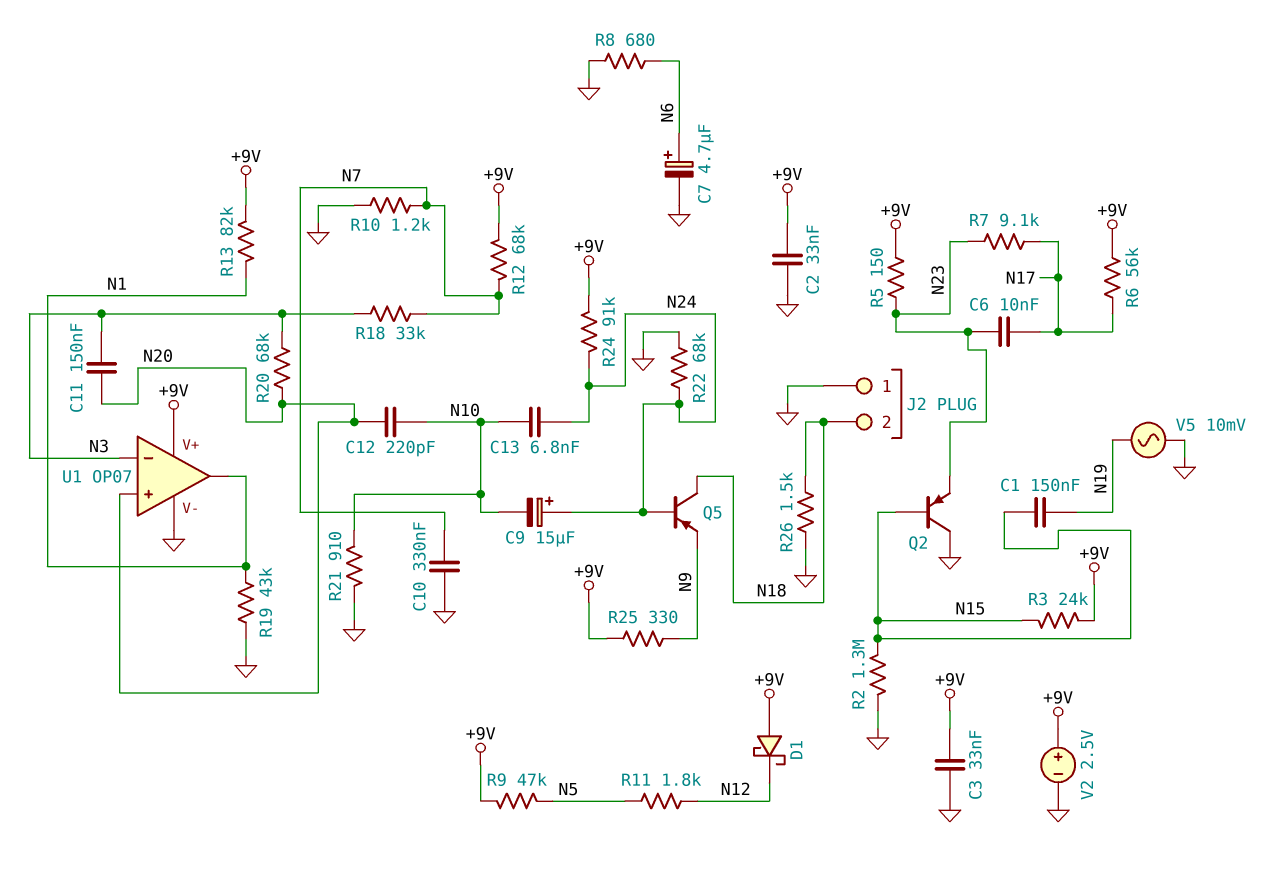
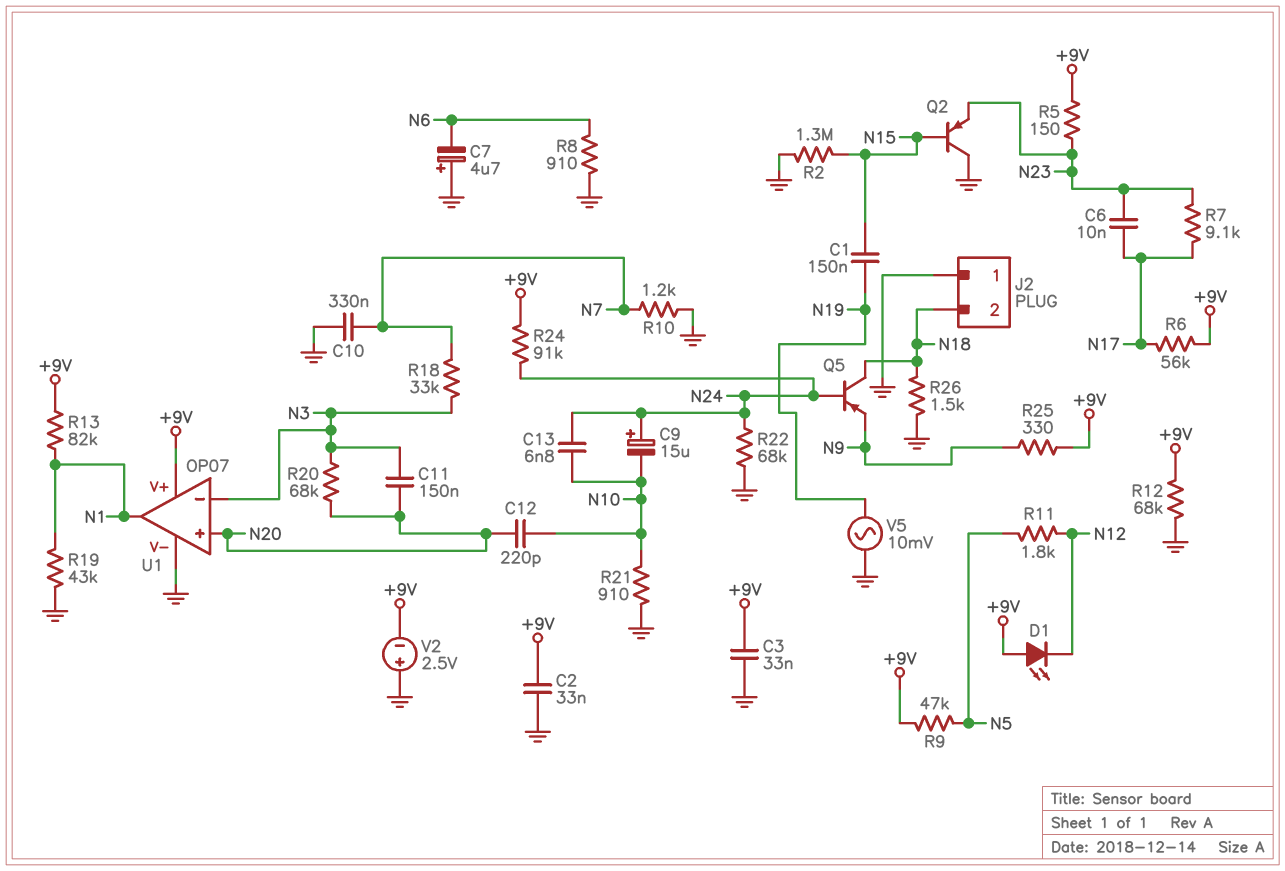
C7: 4.7uF (plus N6, minus GND) -> 4.7uF (plus GND, minus N6)
D1: schottky (A +9V, K N12) -> LED (A +9V, K N12)
R3: 24k (+9V, N15) -> none
R8: 680 (GND, N6) -> 910 (GND, N6)
R12: 68k (+9V, N7) -> 68k (+9V, GND)
V2: 2.5V (plus +9V, minus GND) -> 2.5V (plus GND, minus +9V)

